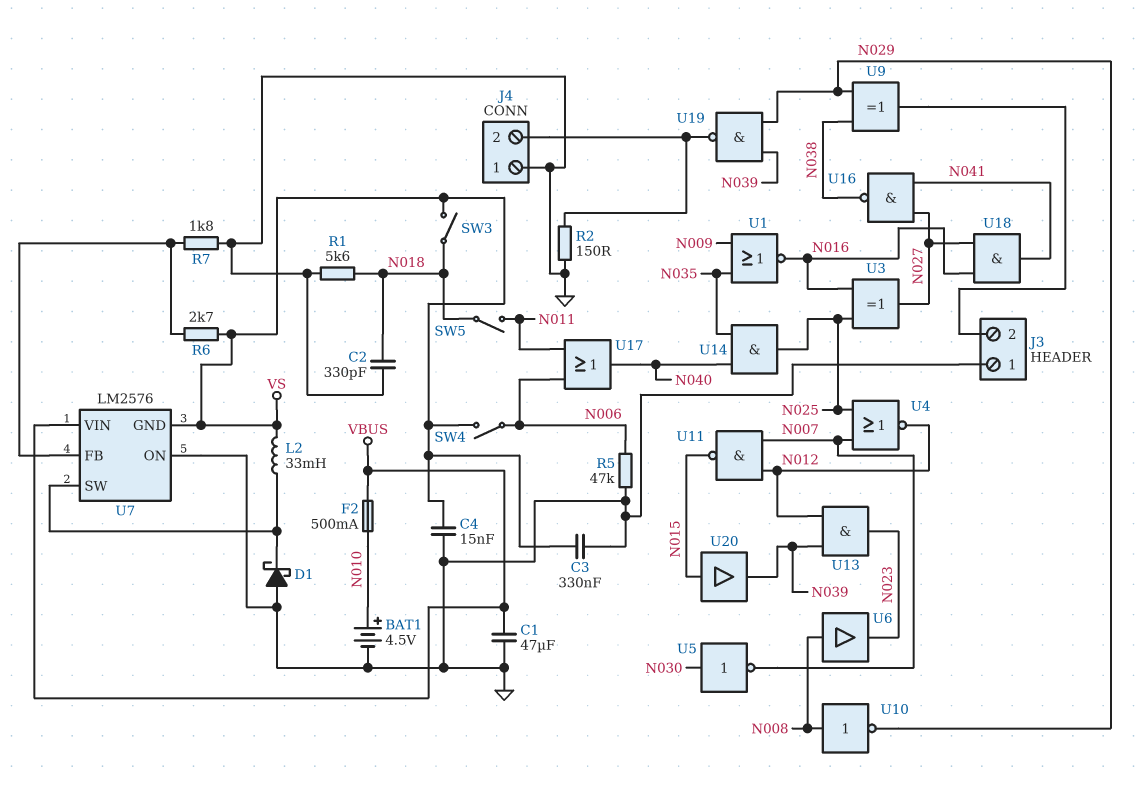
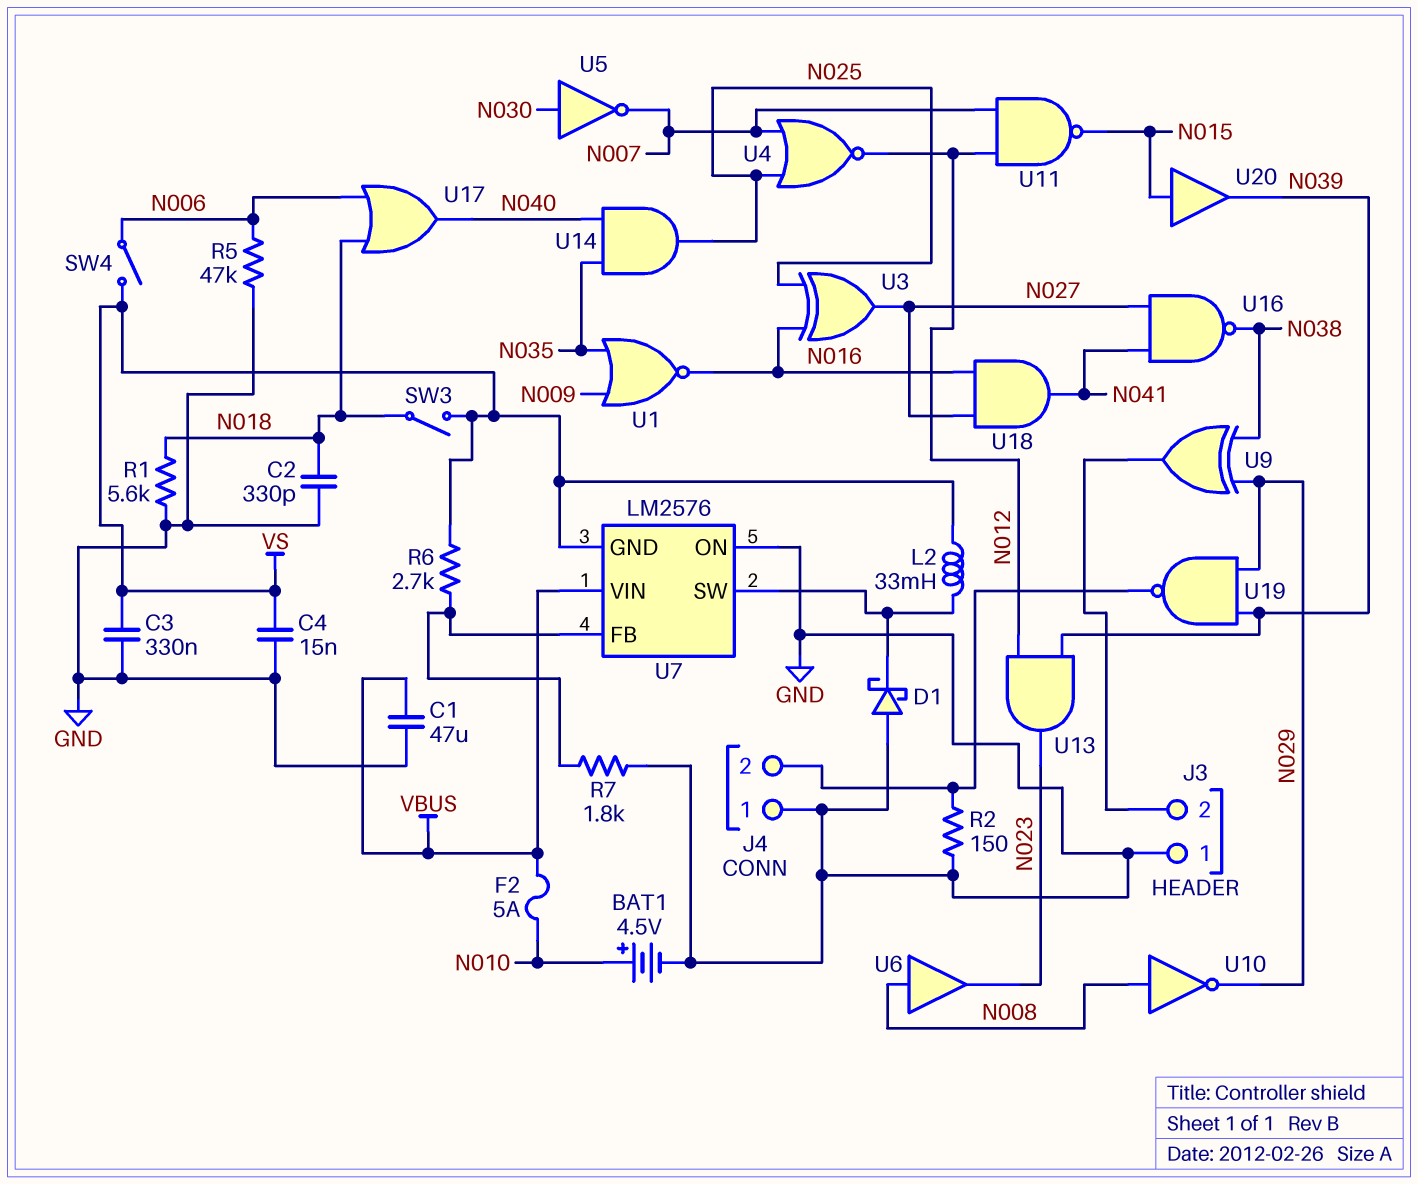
F2: 500mA (N010, VBUS) -> 5A (N010, VBUS)
SW5: switch (N011, N018) -> none
U17: OR (in N006, in N011, out N040) -> OR (in N006, in N018, out N040)

